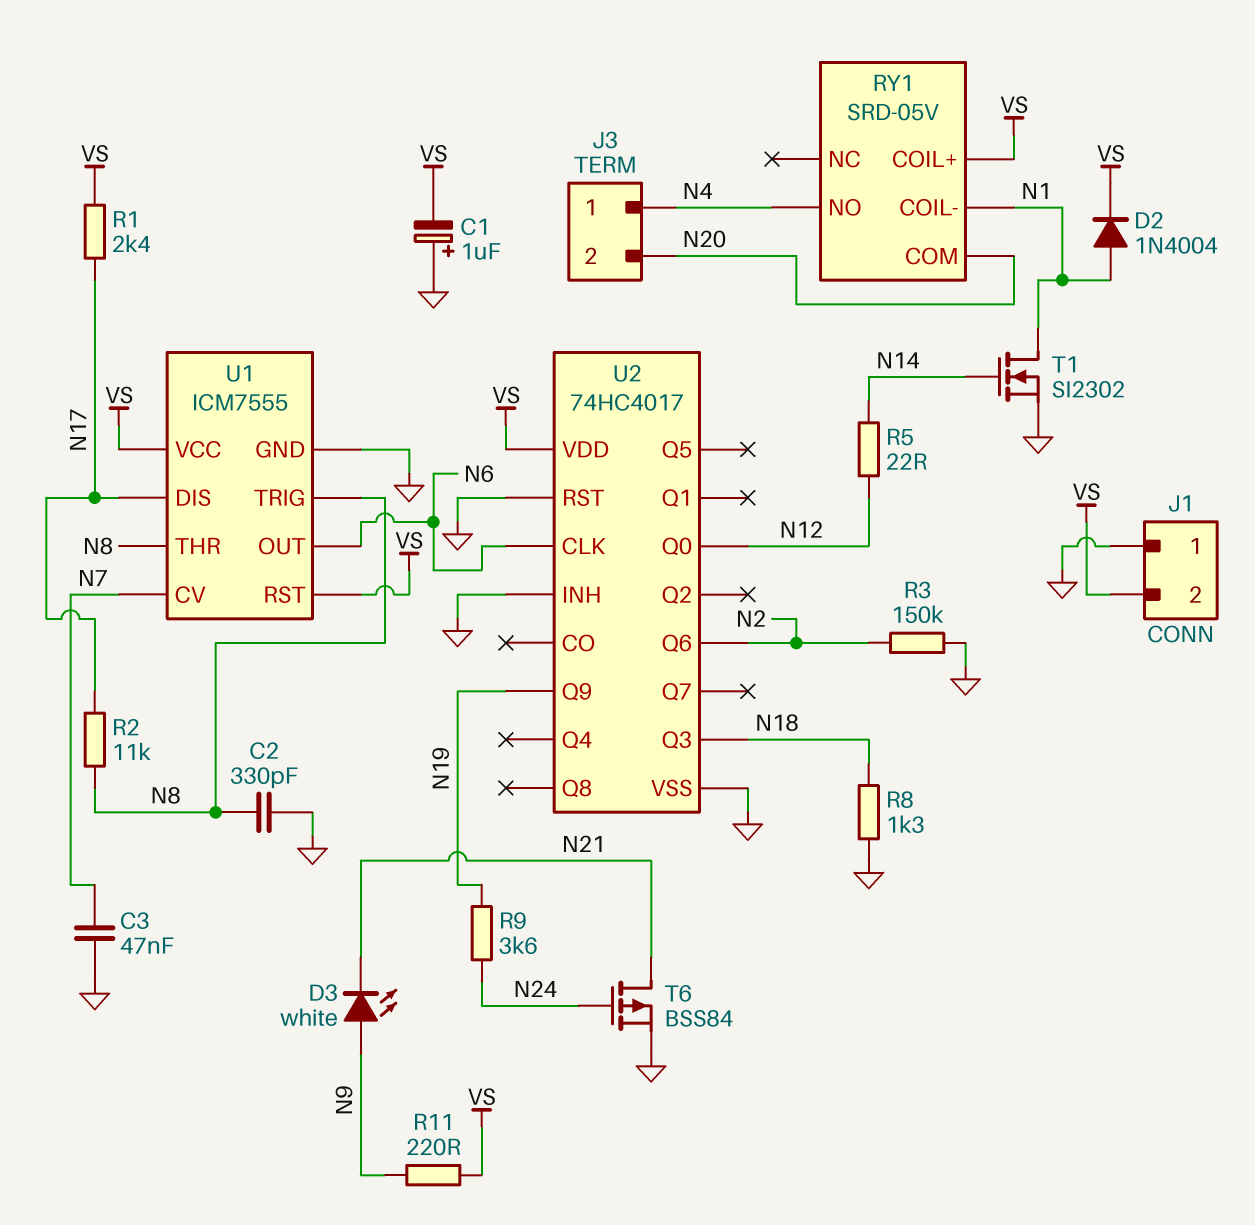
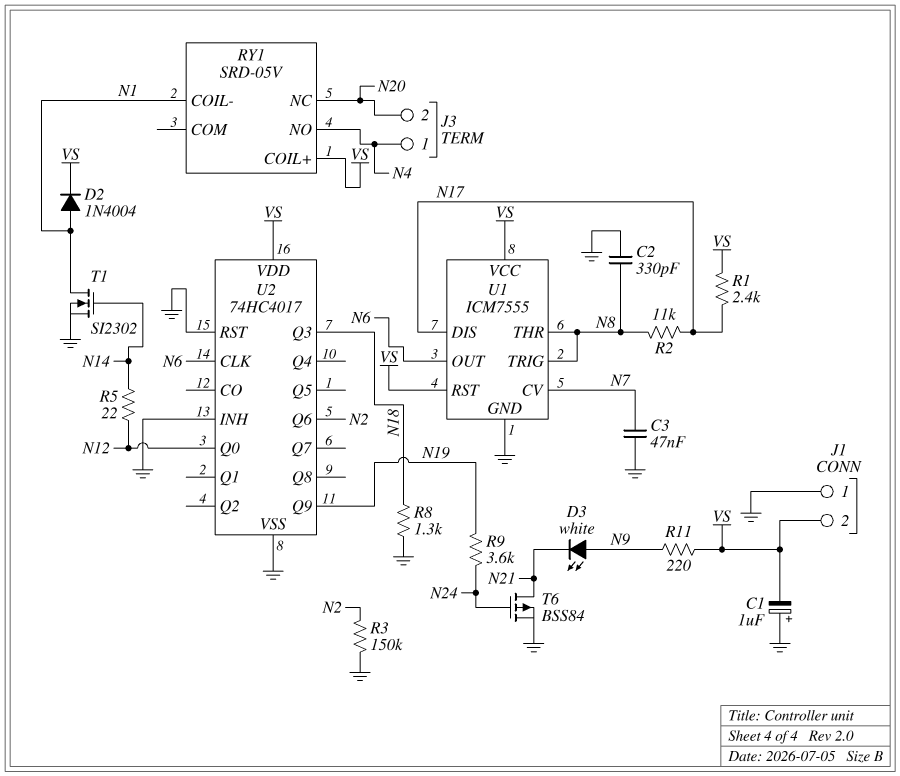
RY1 pin COM: N20 -> none
RY1 pin NC: none -> N20

